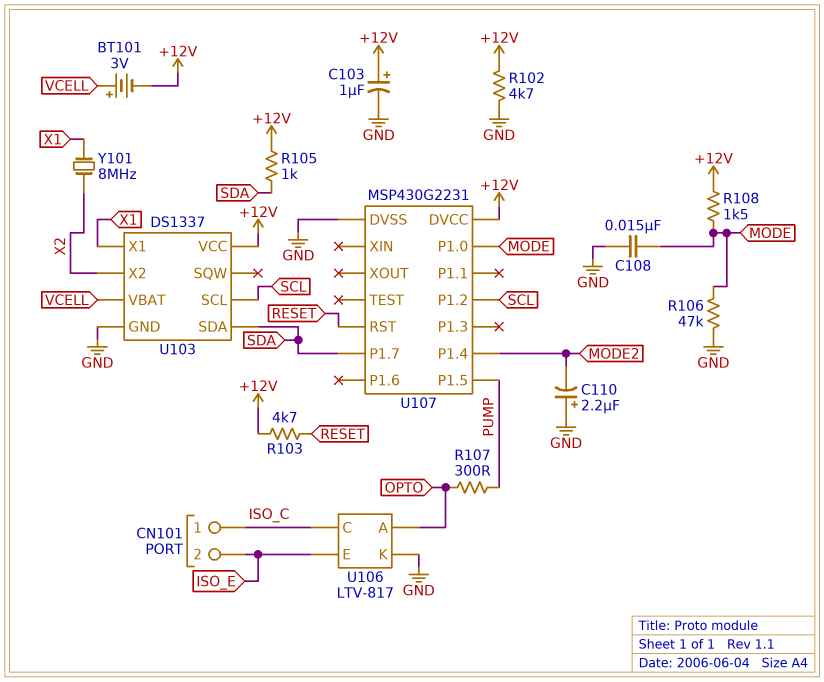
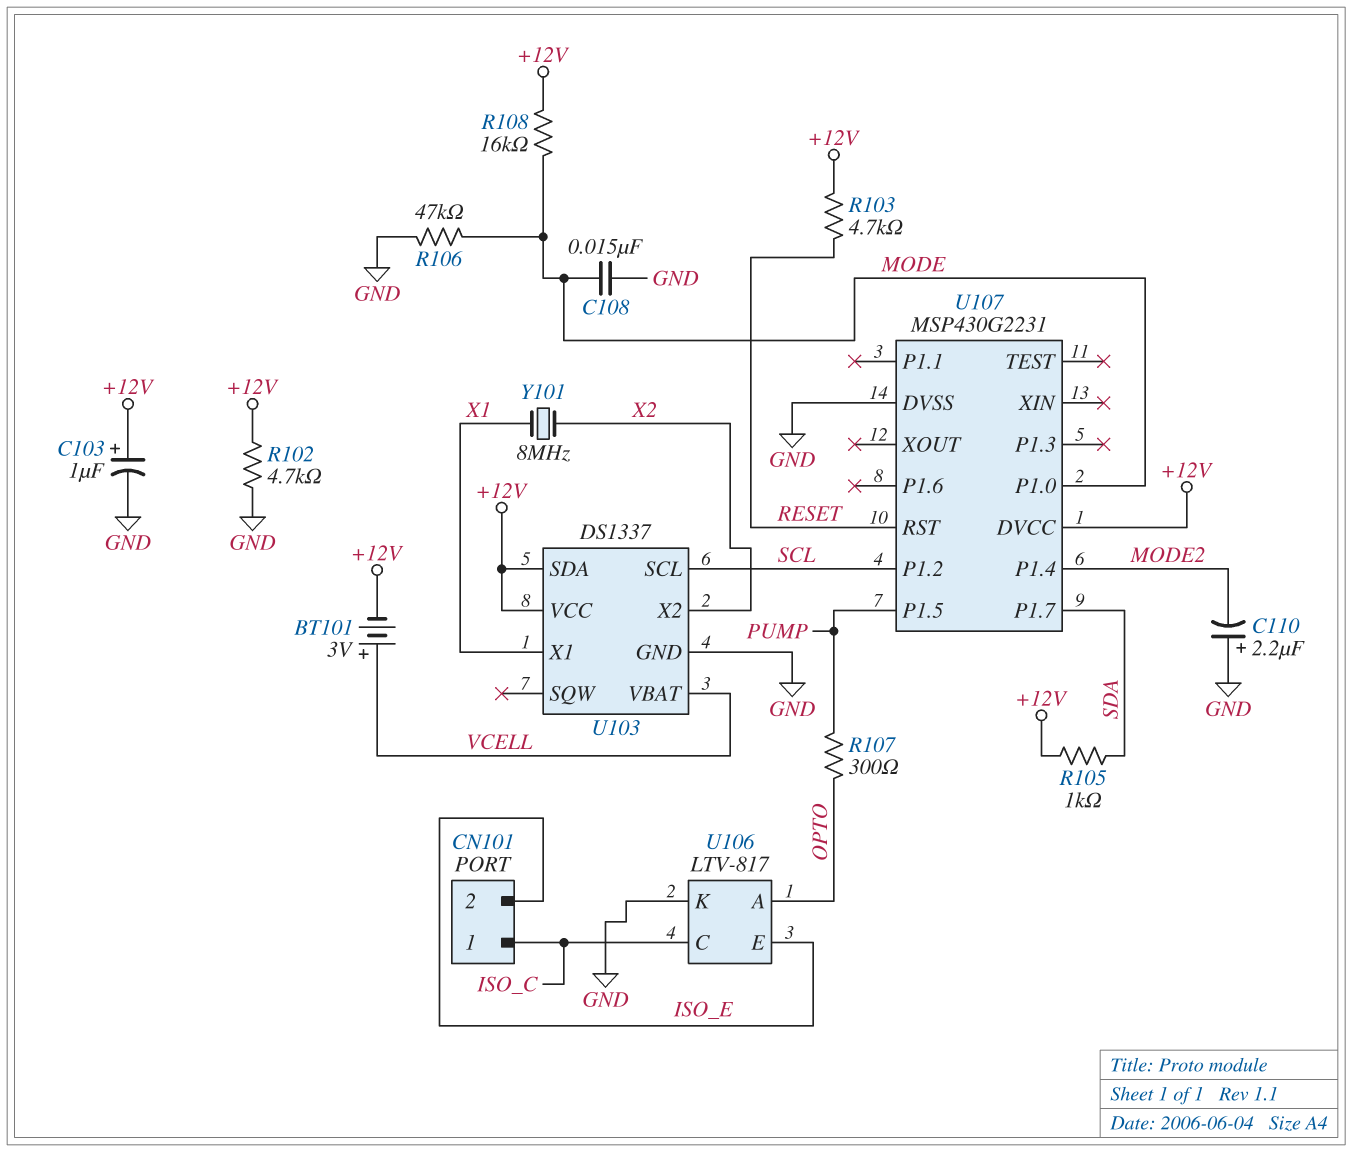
R108: 1.5k (+12V, MODE) -> 16k (+12V, MODE)
U103 pin SDA: SDA -> +12V

